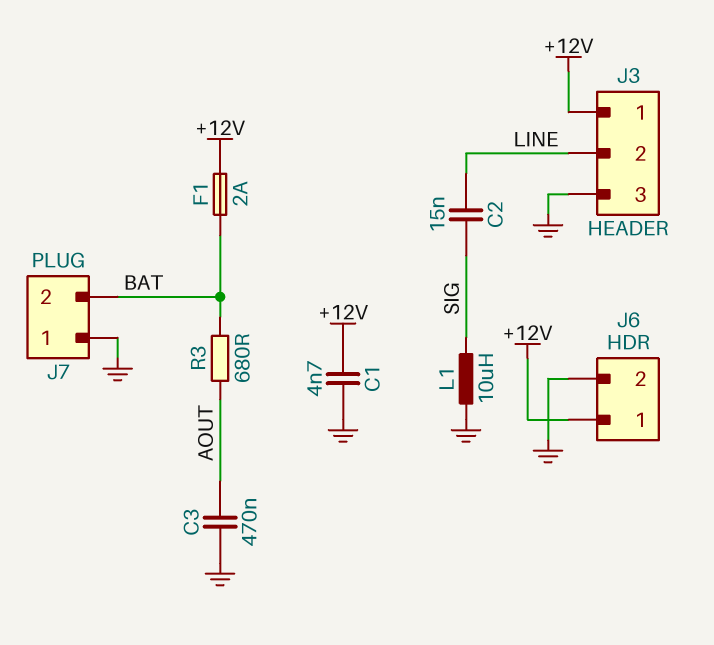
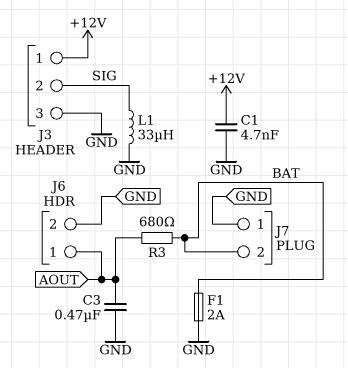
C2: 15nF (LINE, SIG) -> none
F1: 2A (+12V, BAT) -> 2A (BAT, GND)
J3 pin 2: LINE -> SIG
J6 pin 1: +12V -> AOUT
L1: 10uH (GND, SIG) -> 33uH (GND, SIG)

